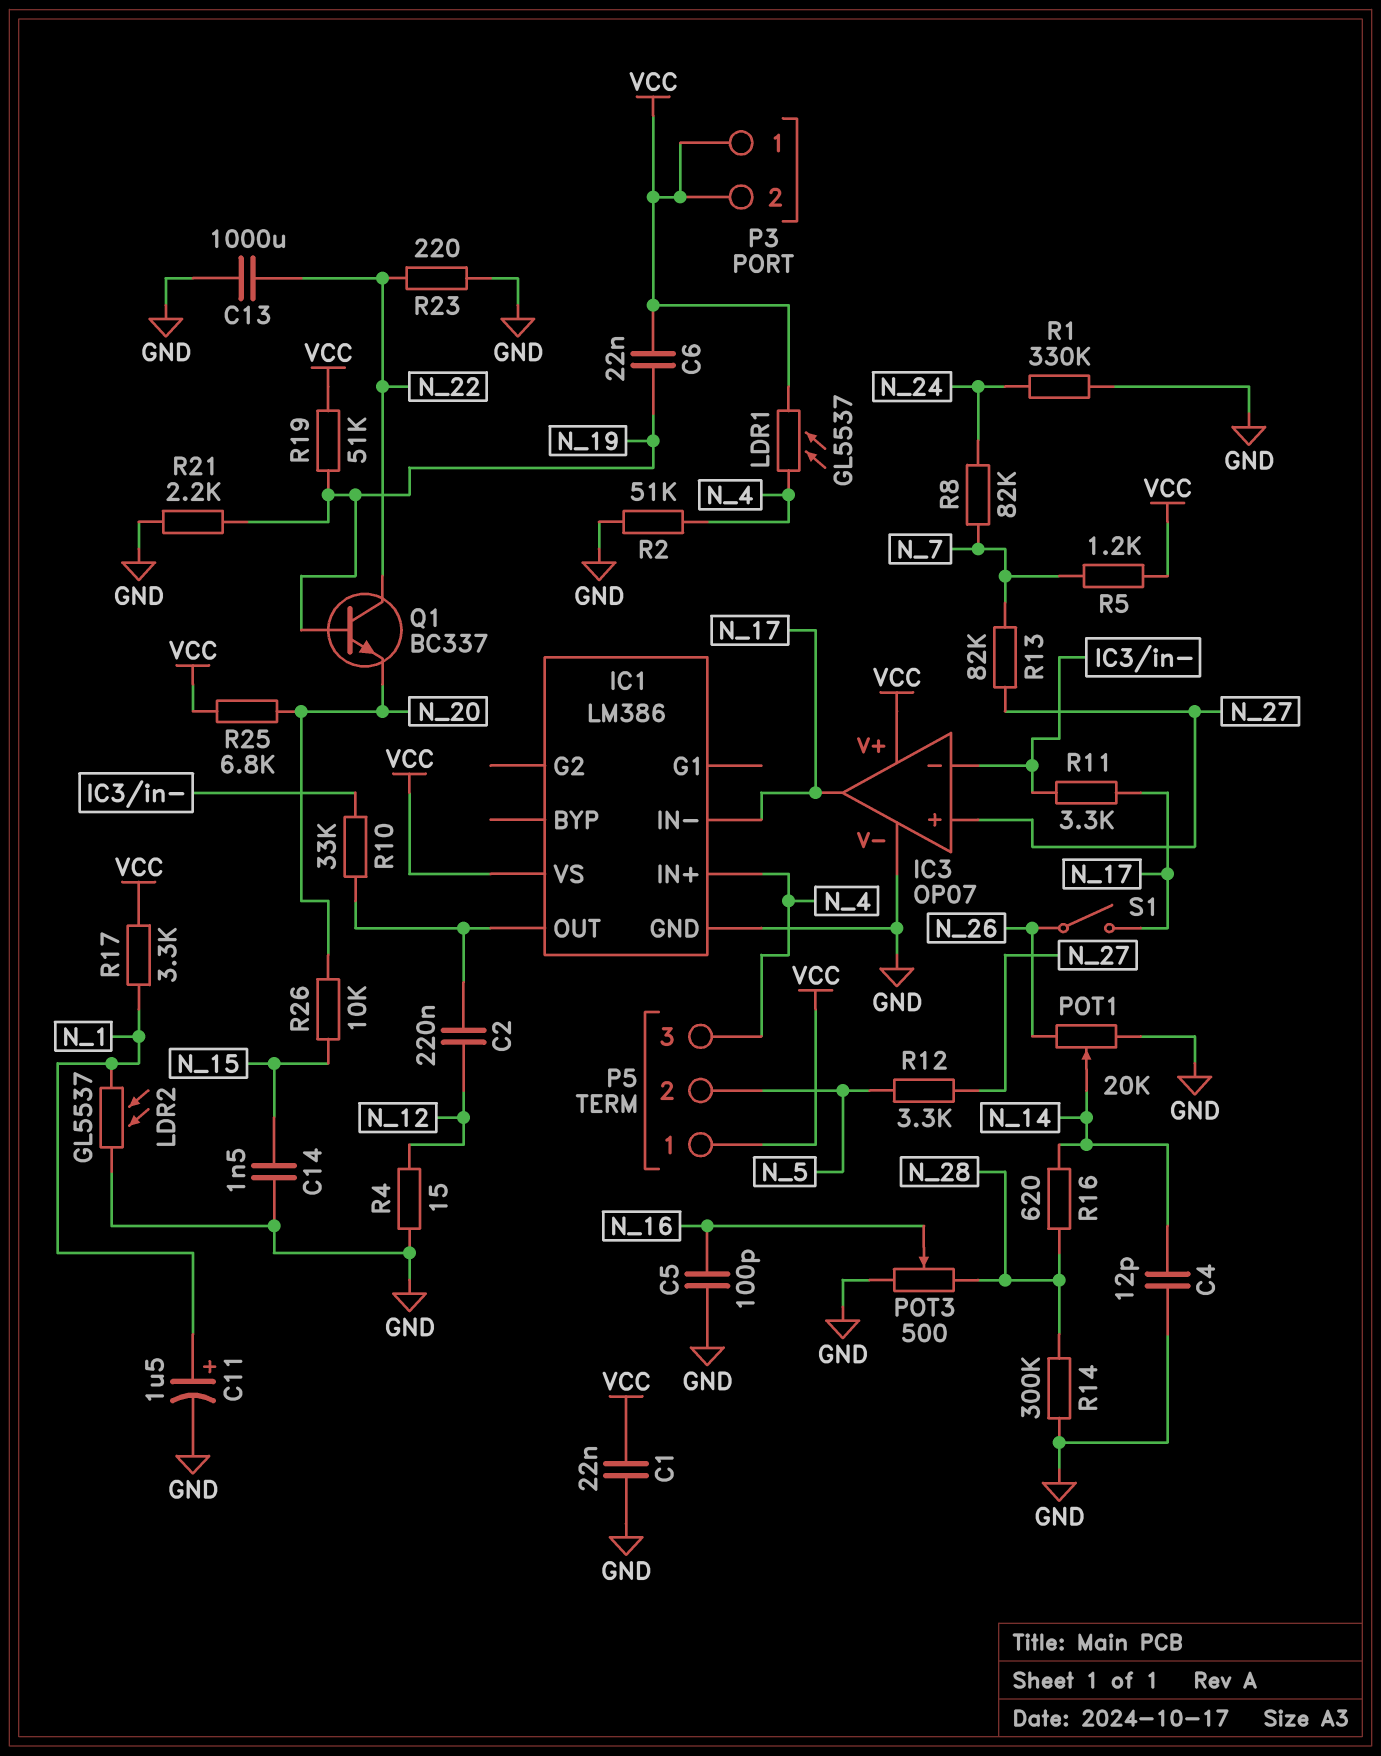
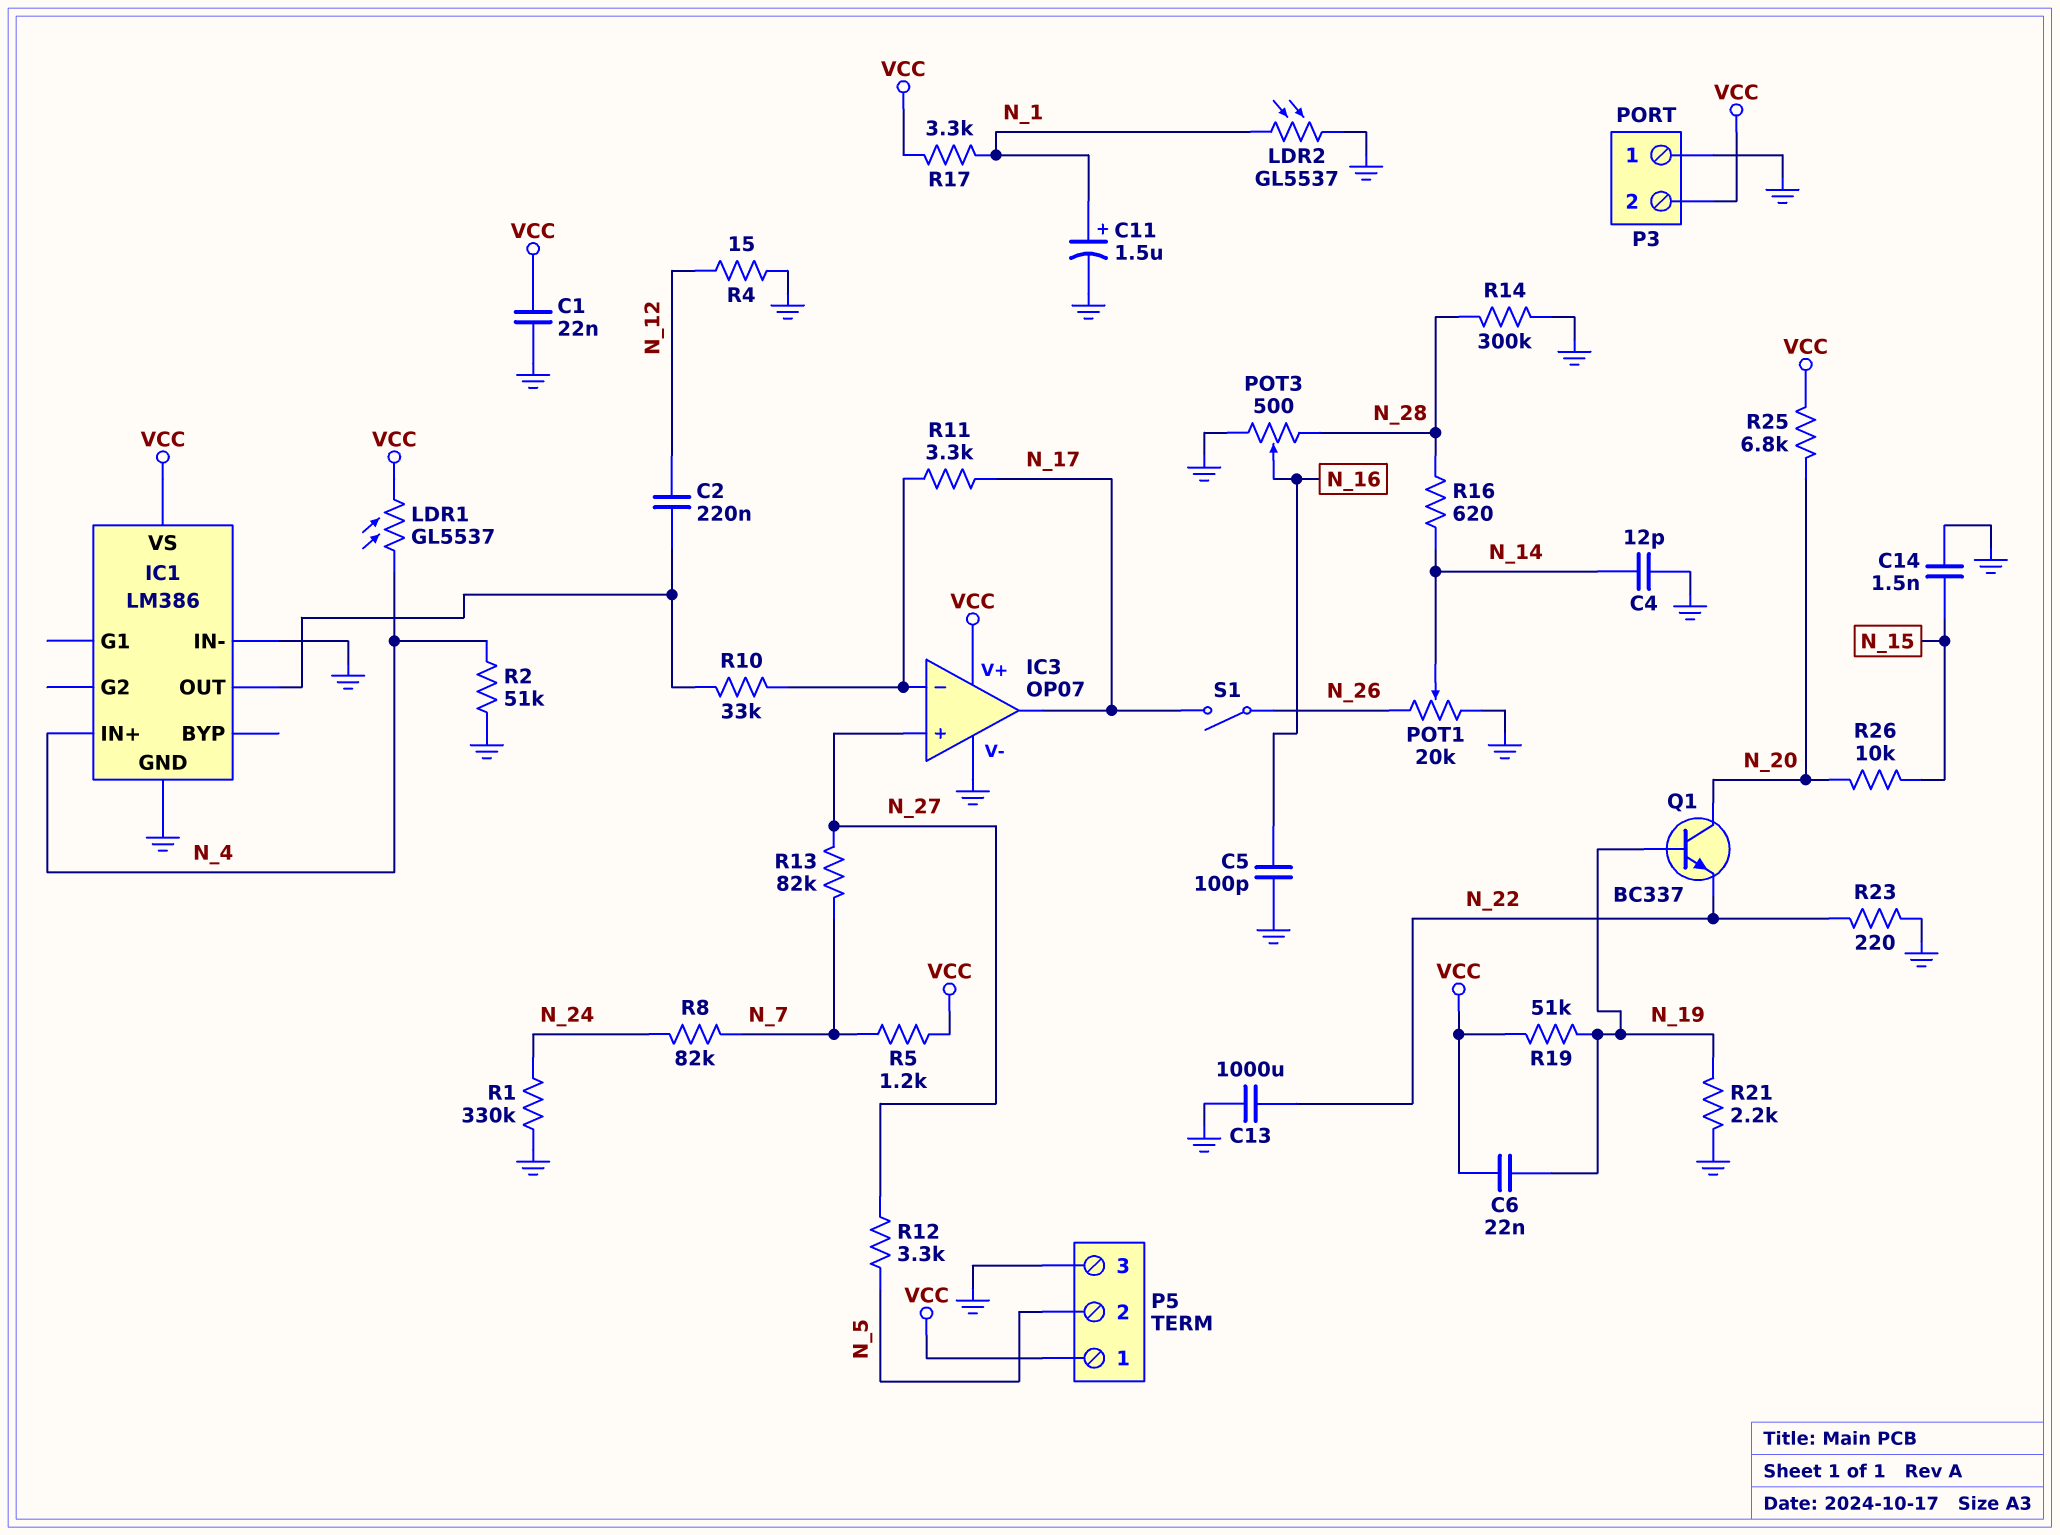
IC1 pin IN-: N_17 -> GND
P3 pin 1: VCC -> GND
P5 pin 3: N_4 -> GND
Q1: NPN BC337 (B N_19, C N_22, E N_20) -> NPN BC337 (B N_19, C N_20, E N_22)

